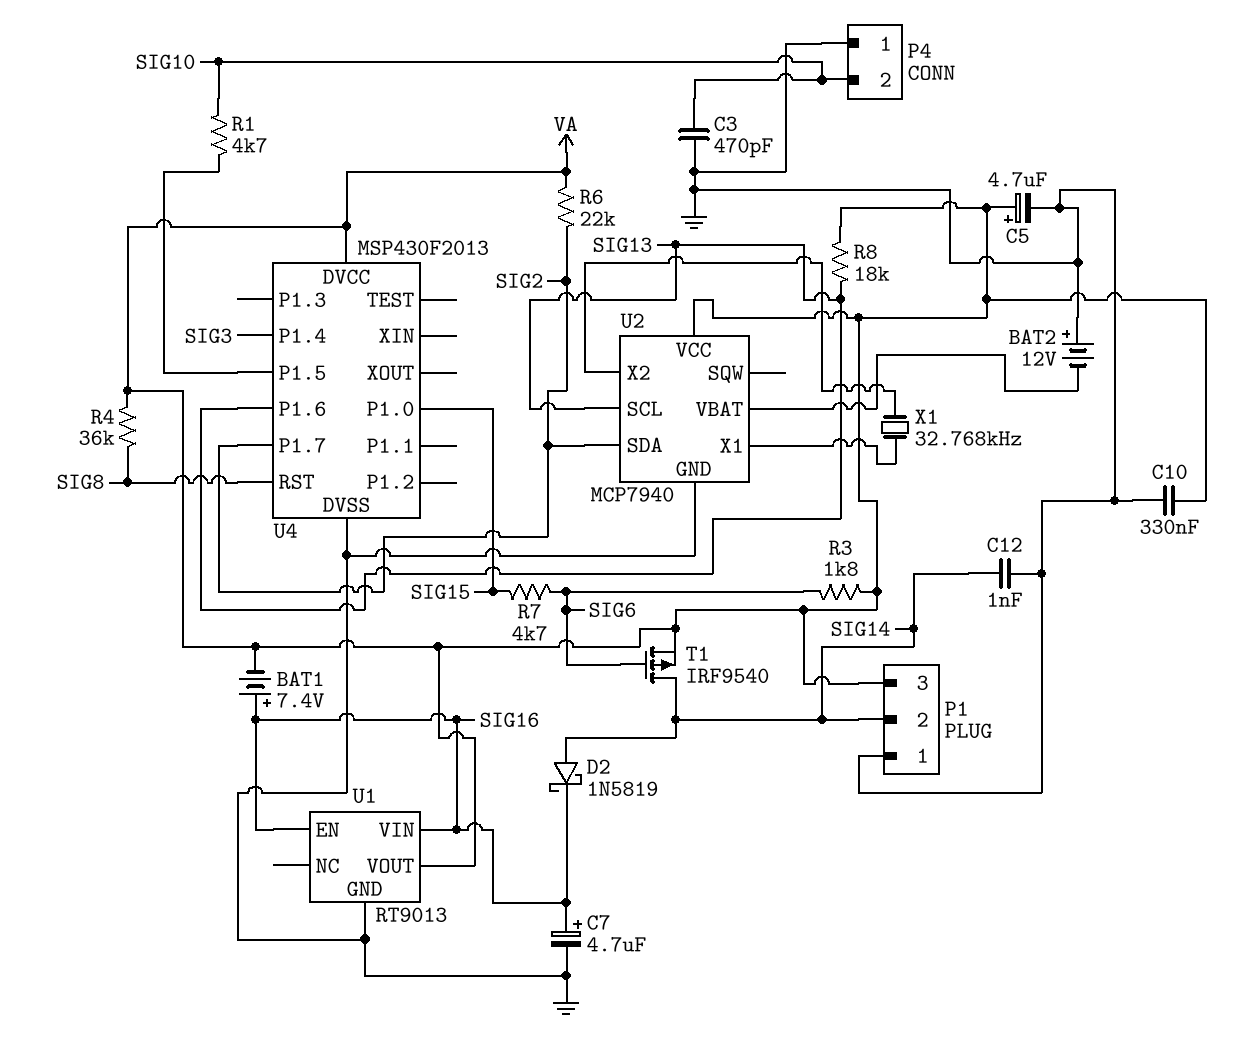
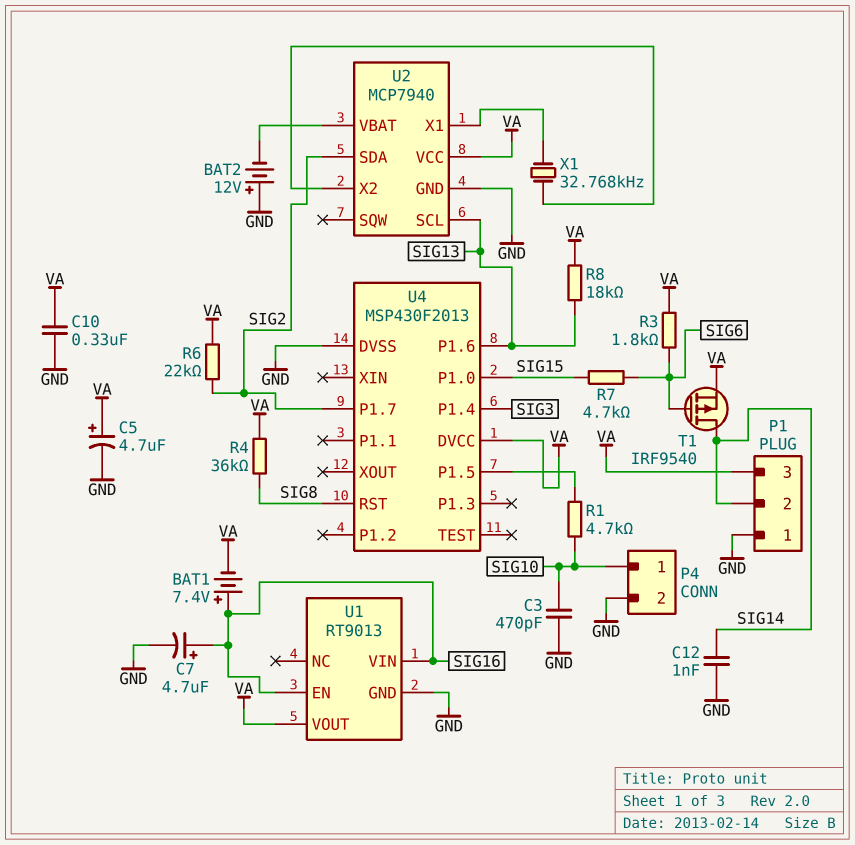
D2: schottky 1N5819 (A SIG14, K SIG16) -> none
P4 pin 1: GND -> SIG10
P4 pin 2: SIG10 -> GND

